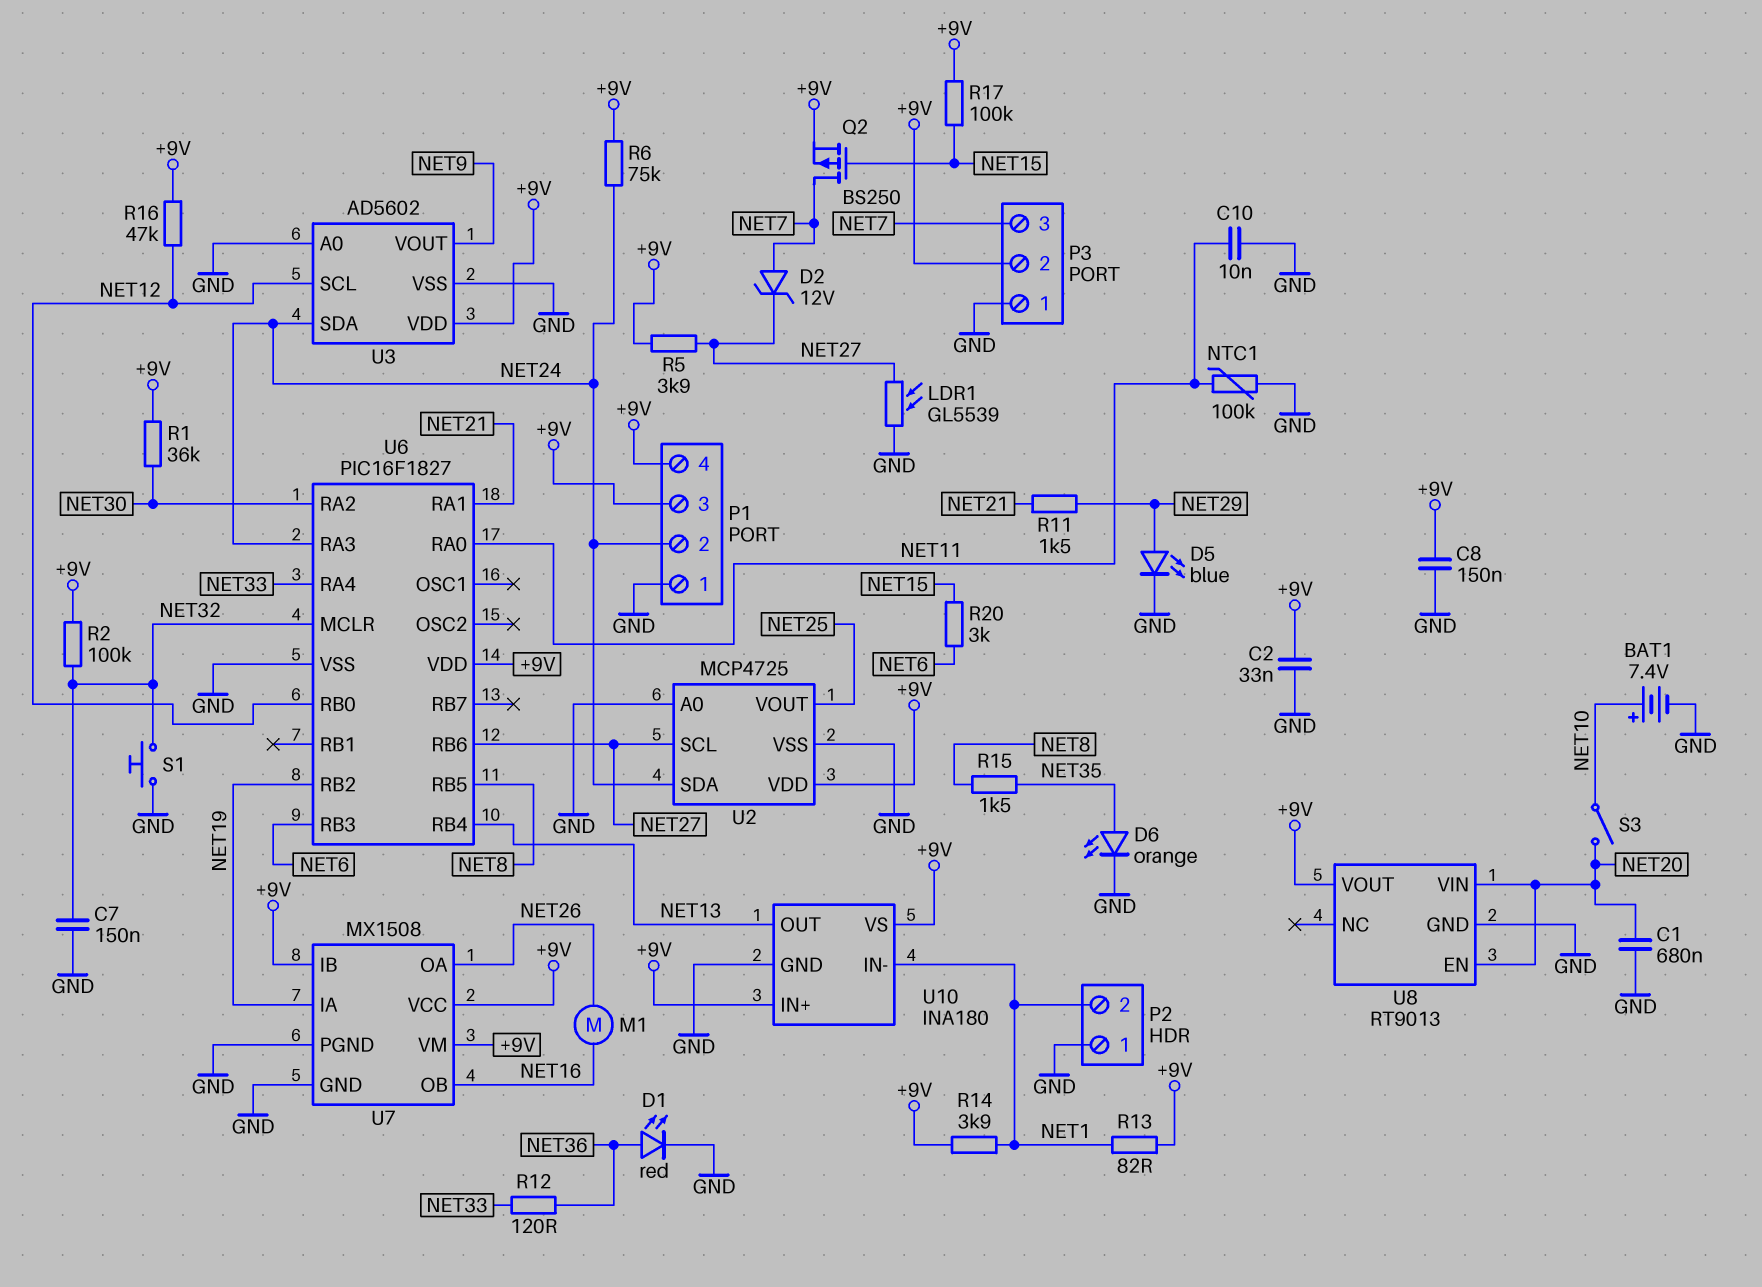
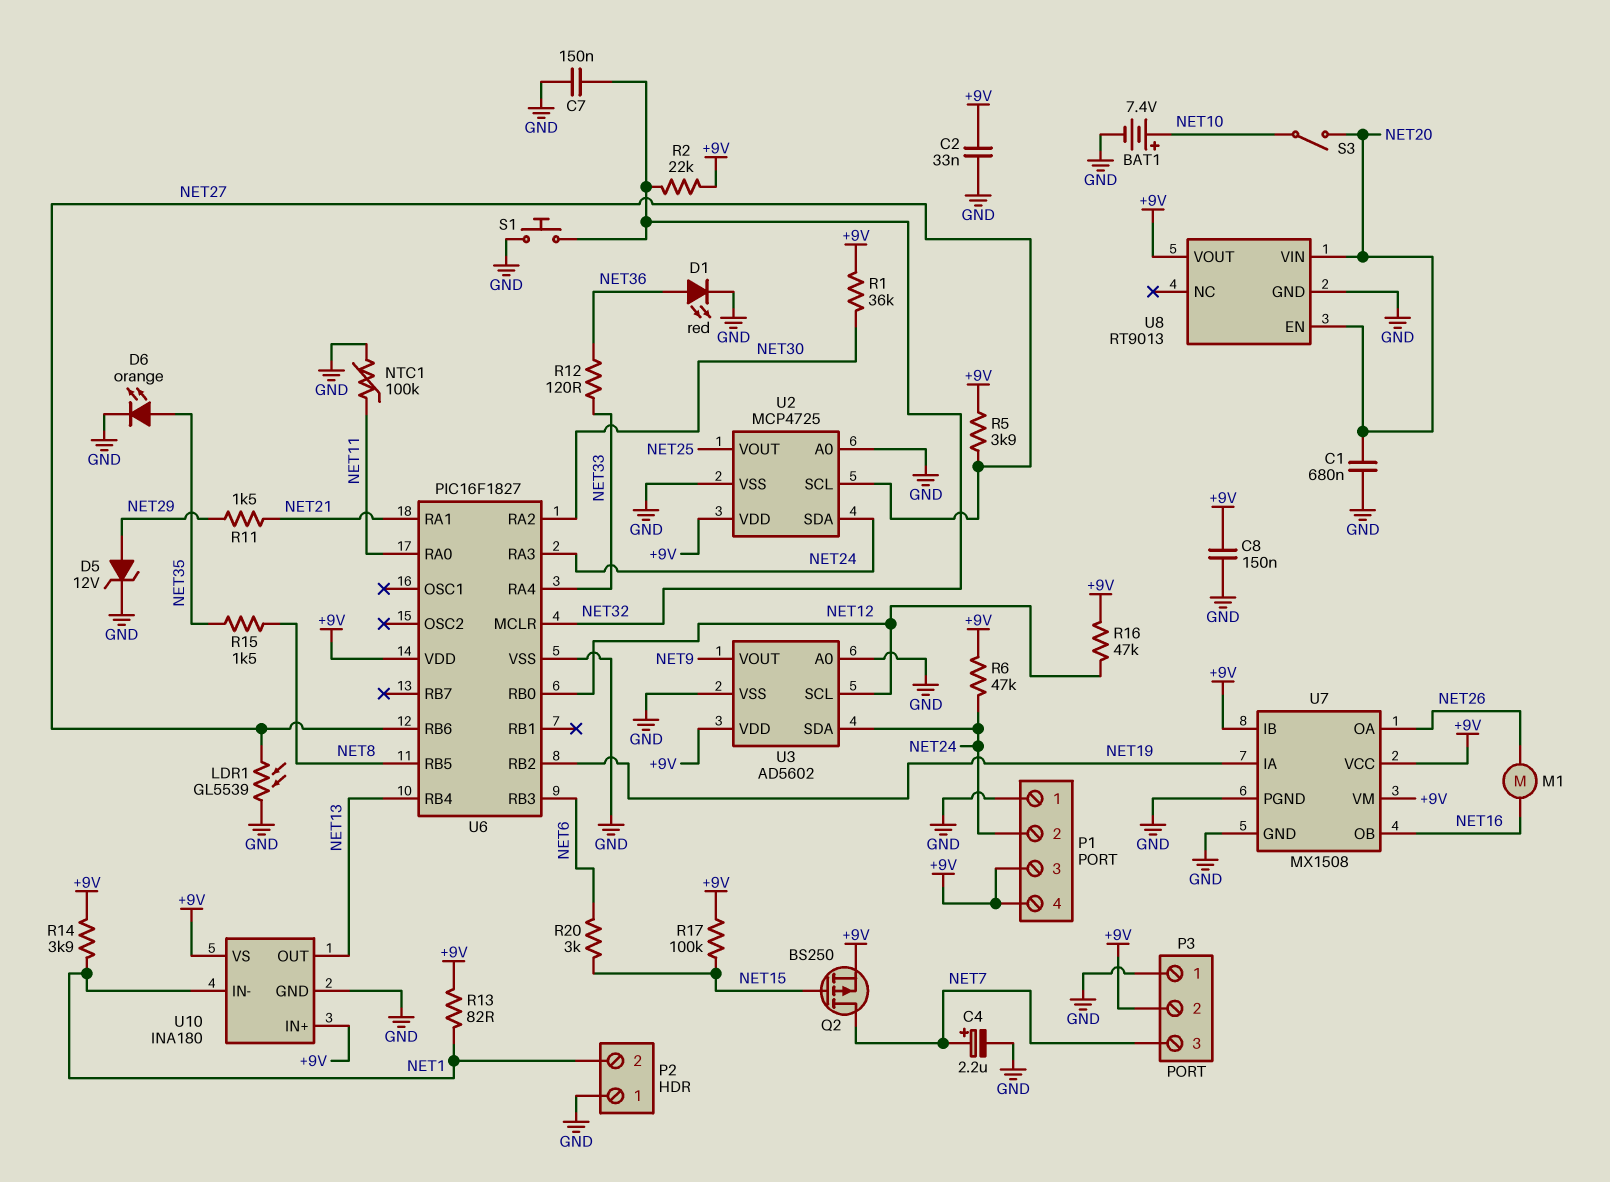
C4: none -> 2.2uF (plus NET7, minus GND)
C10: 10nF (GND, NET11) -> none
D2: zener 12V (A NET7, K NET27) -> none
D5: LED blue (A NET29, K GND) -> zener 12V (A NET29, K GND)
R2: 100k (+9V, NET32) -> 22k (+9V, NET32)
R6: 75k (+9V, NET24) -> 47k (+9V, NET24)

